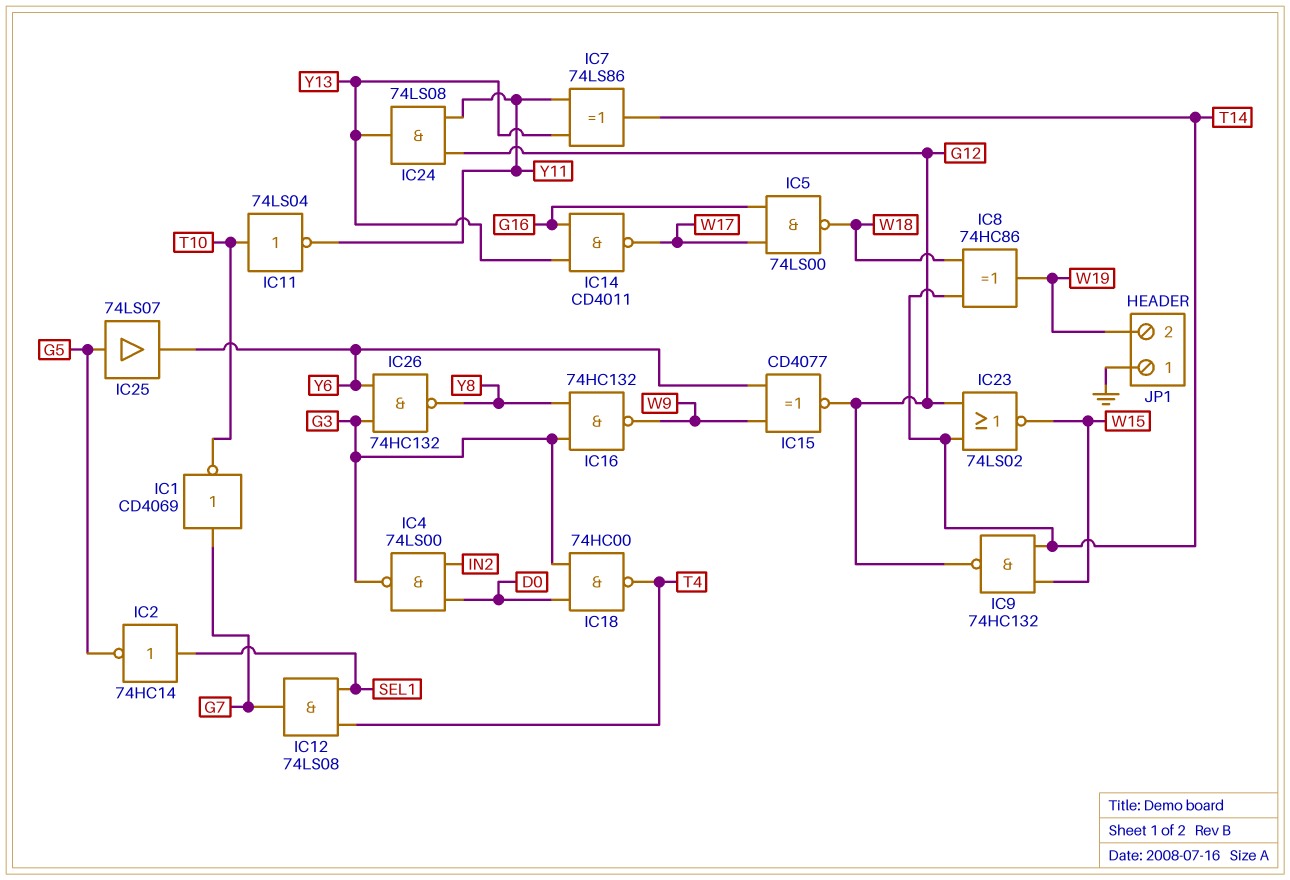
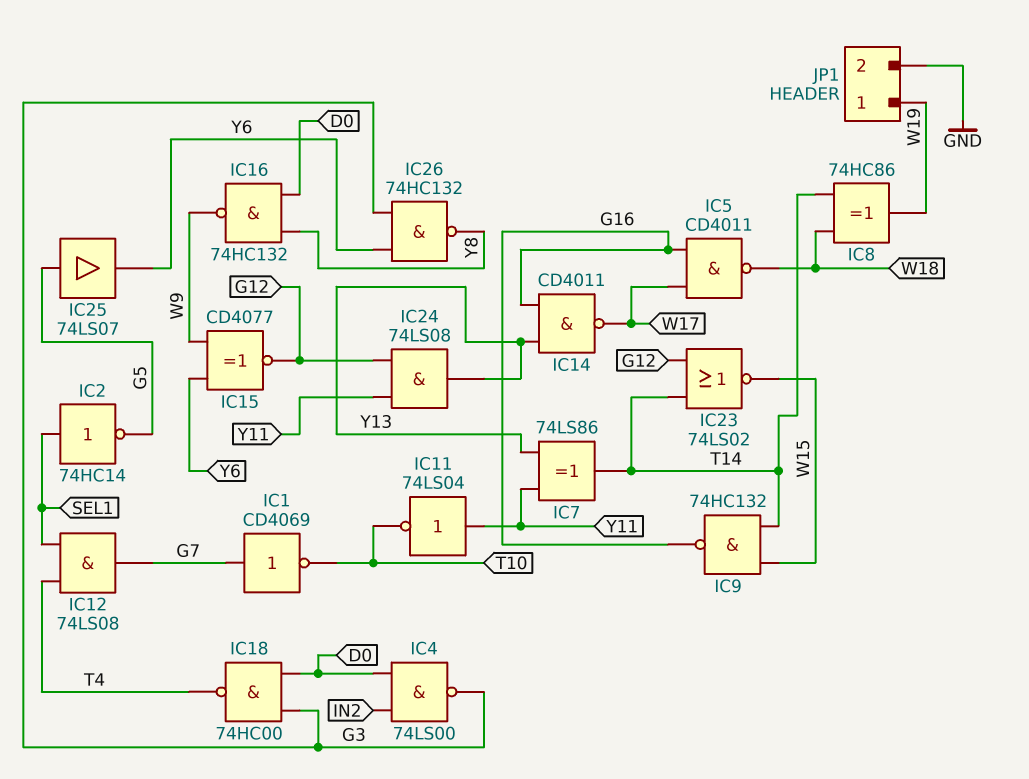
IC5: NAND 74LS00 (in G16, in W17, out W18) -> NAND CD4011 (in G16, in W17, out W18)
IC9: NAND 74HC132 (in T14, in W15, out G12) -> NAND 74HC132 (in T14, in W15, out G16)
IC11: NOT 74LS04 (in T10, out Y11) -> NOT 74LS04 (in Y11, out T10)
IC16: NAND 74HC132 (in G3, in Y8, out W9) -> NAND 74HC132 (in D0, in Y8, out W9)
JP1 pin 1: GND -> W19
JP1 pin 2: W19 -> GND

